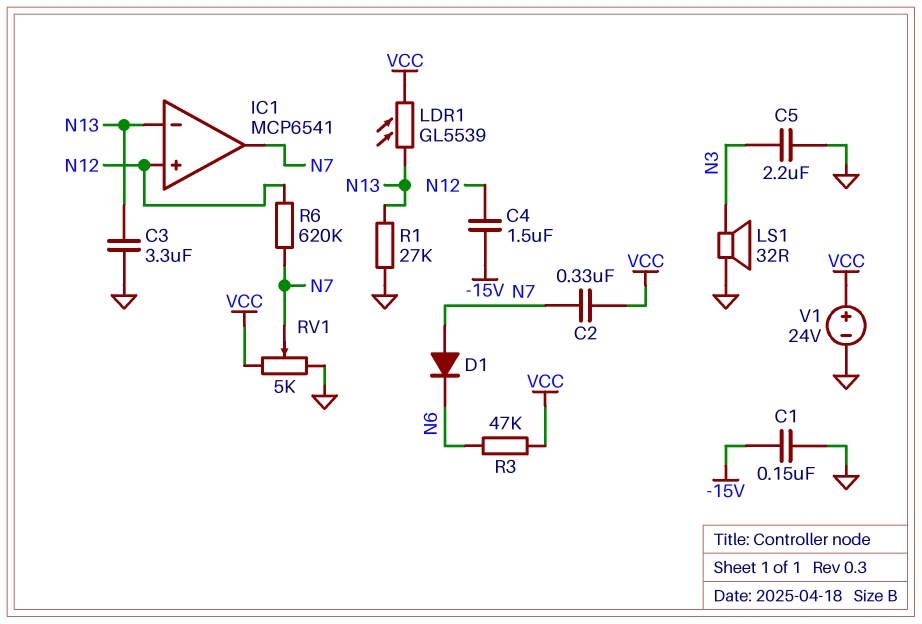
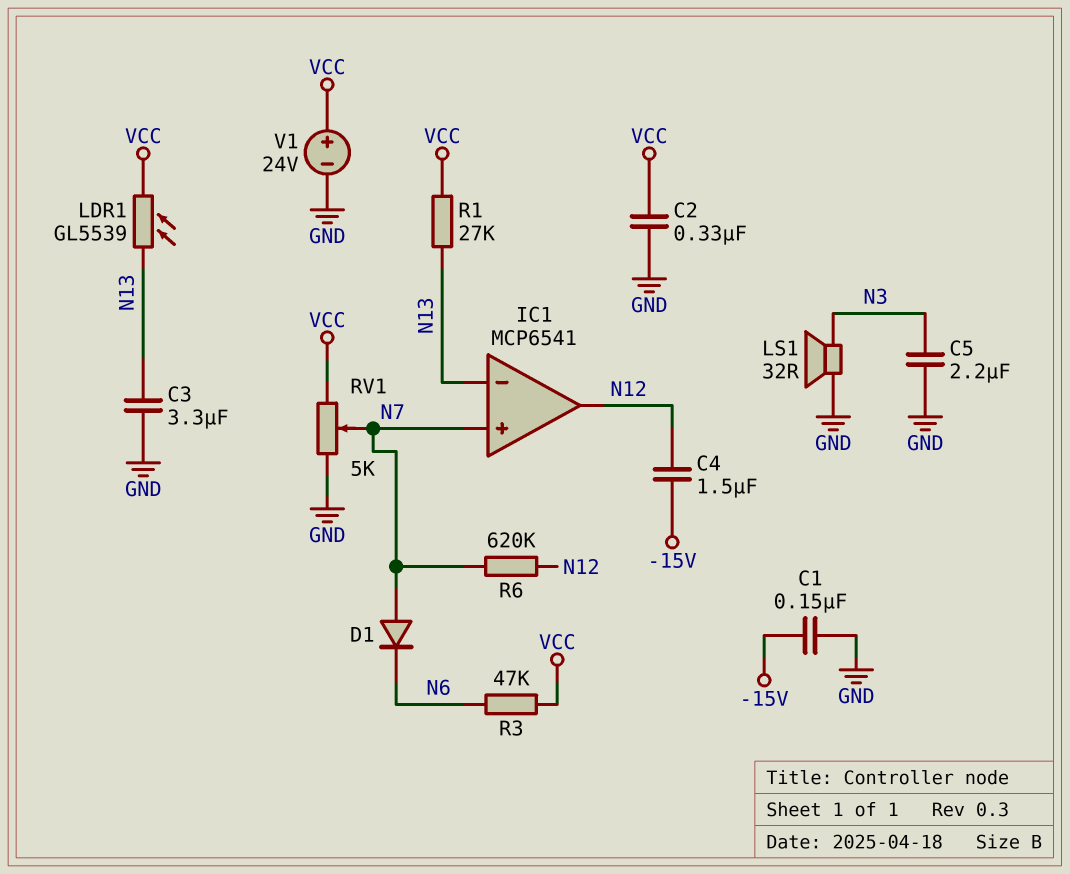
C2: 330nF (N7, VCC) -> 330nF (GND, VCC)
IC1 pin in+: N12 -> N7
IC1 pin out: N7 -> N12
R1: 27k (GND, N13) -> 27k (N13, VCC)

